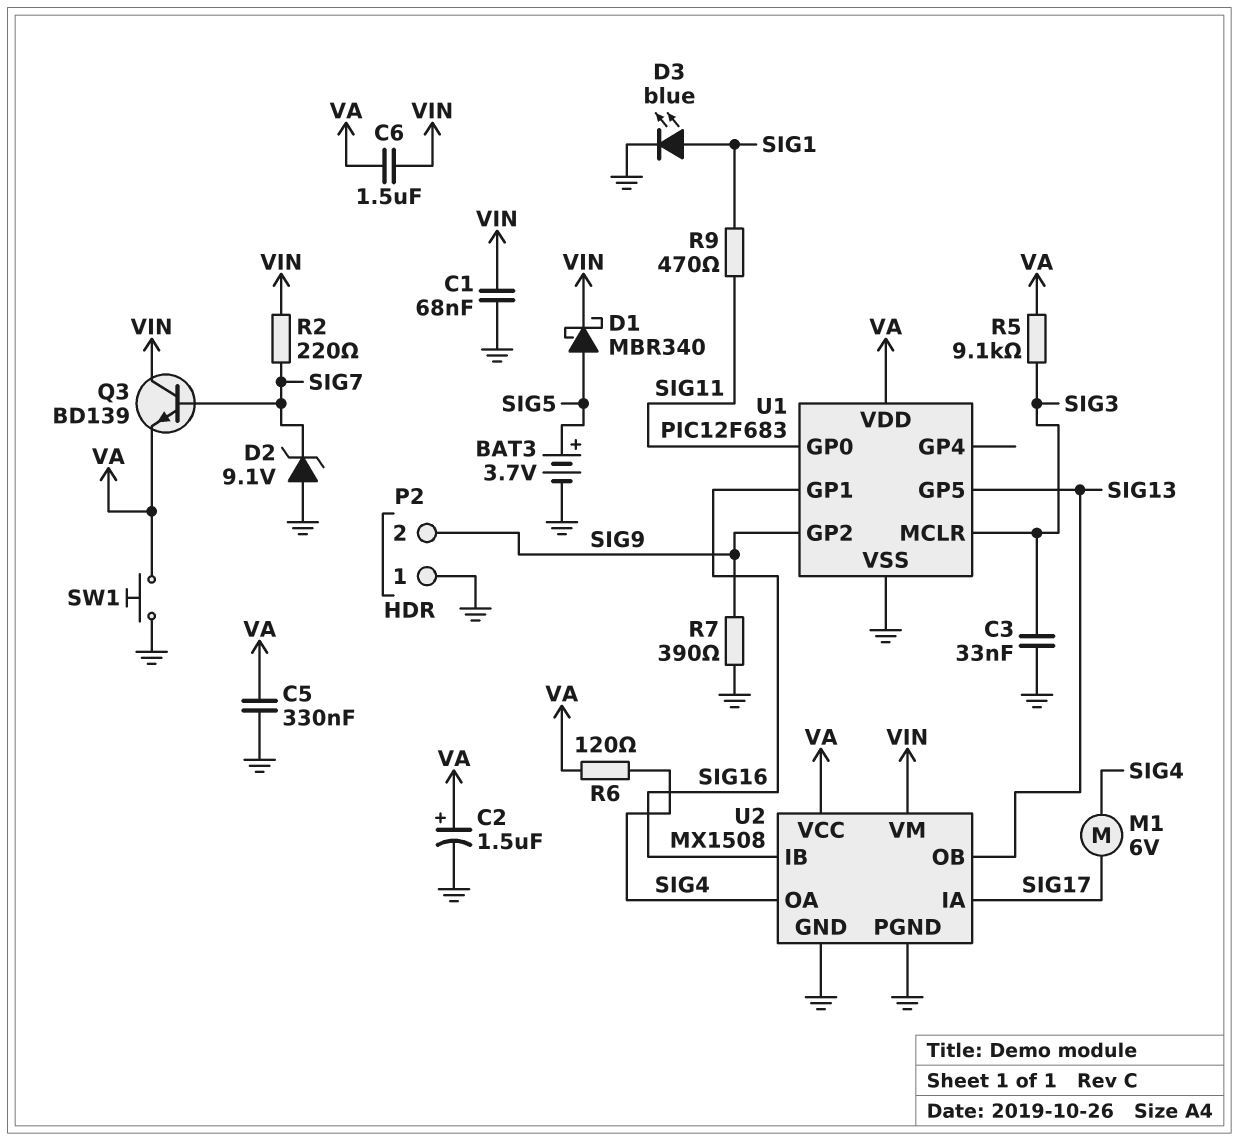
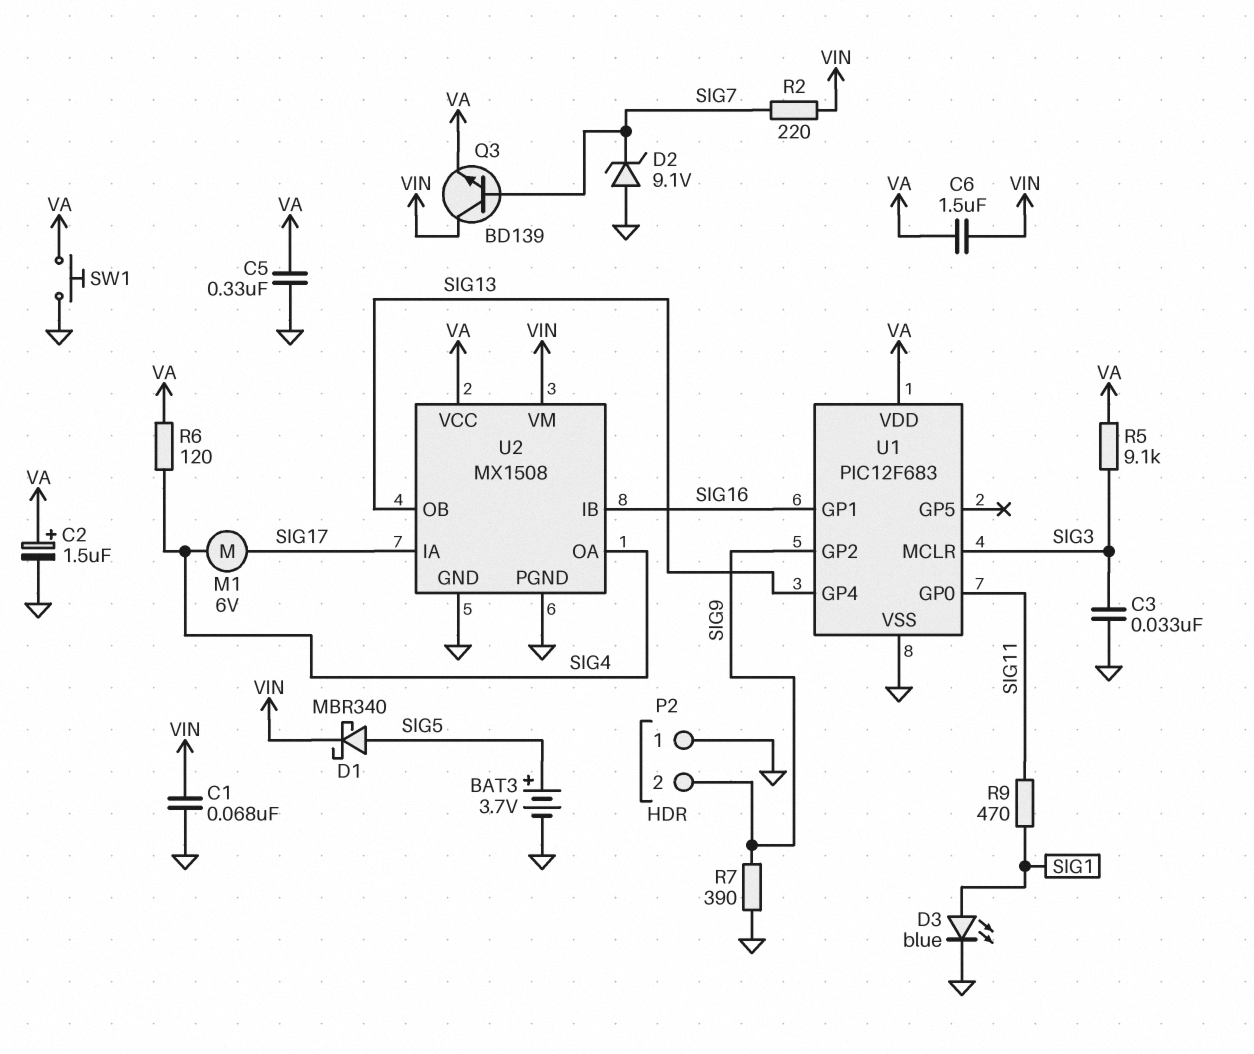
U1 pin GP4: none -> SIG13
U1 pin GP5: SIG13 -> none

